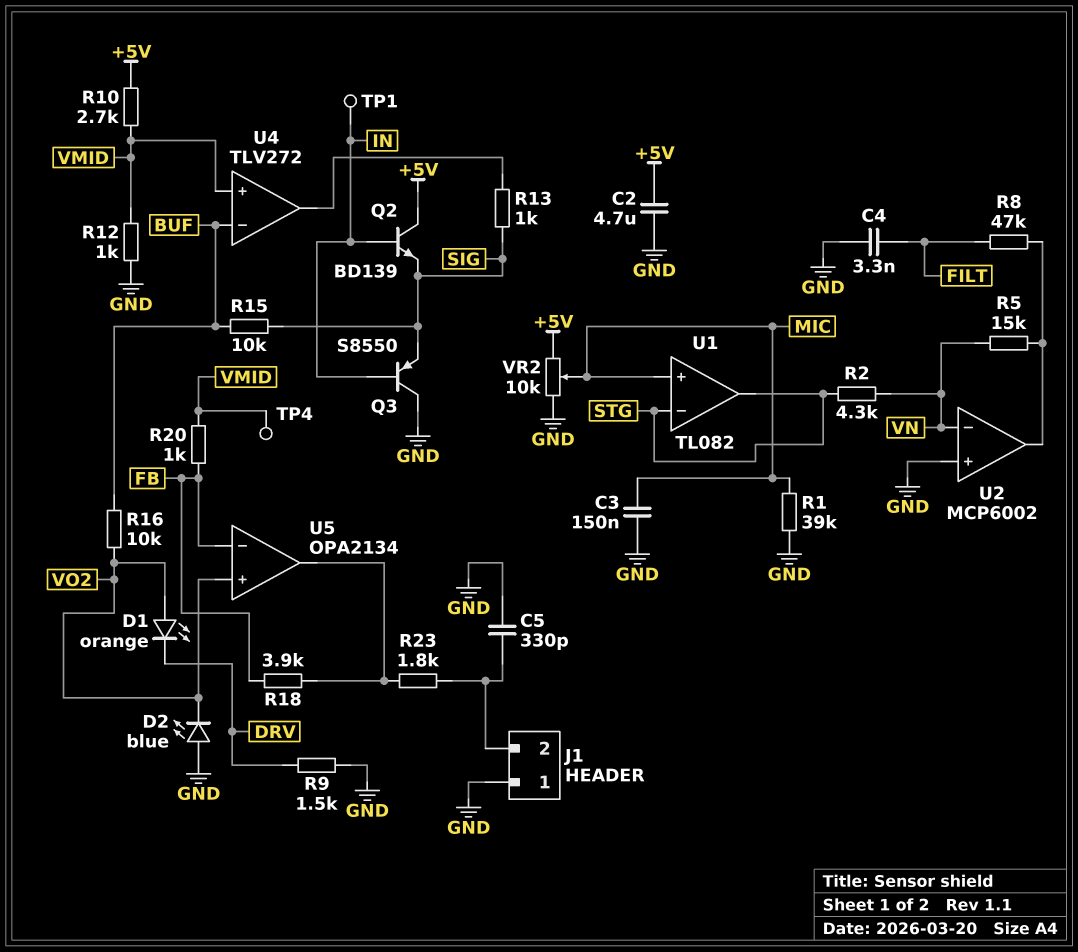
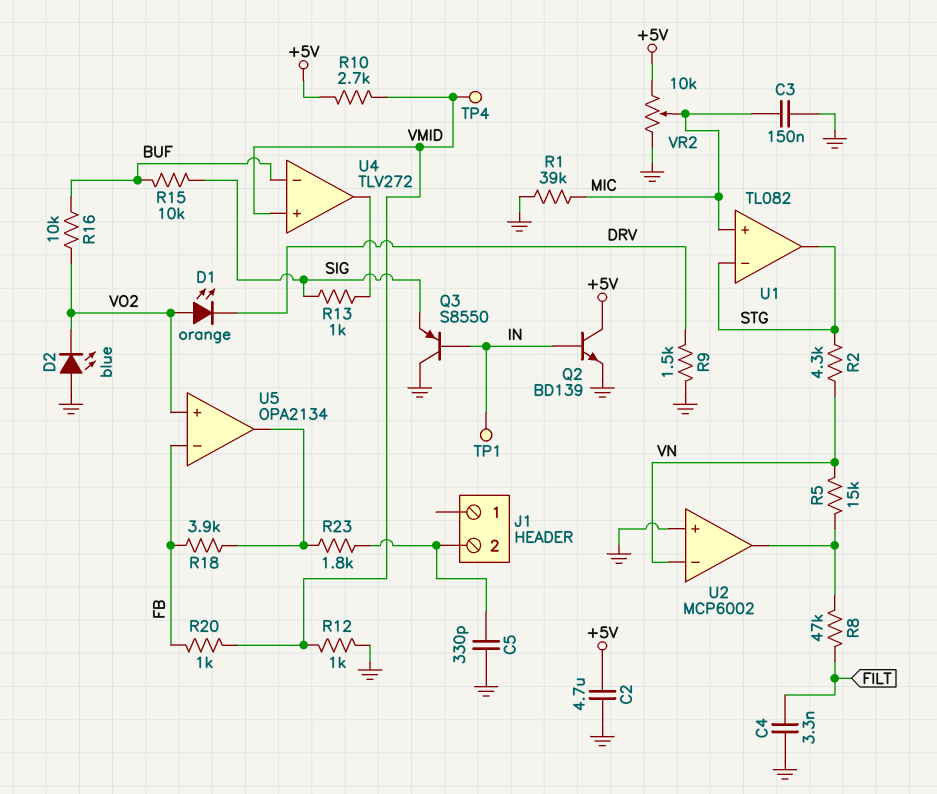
J1 pin 1: GND -> none
Q2: NPN BD139 (B IN, C +5V, E SIG) -> NPN BD139 (B IN, C +5V, E GND)

